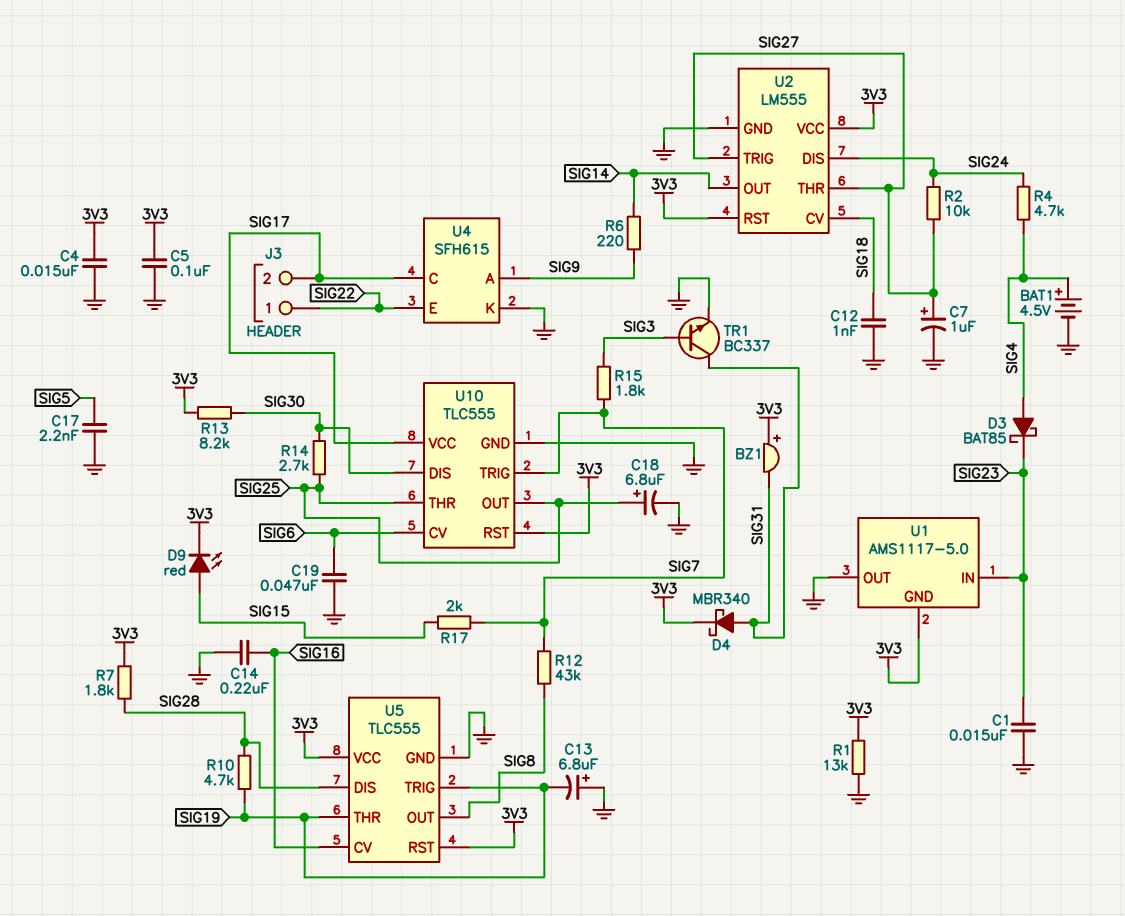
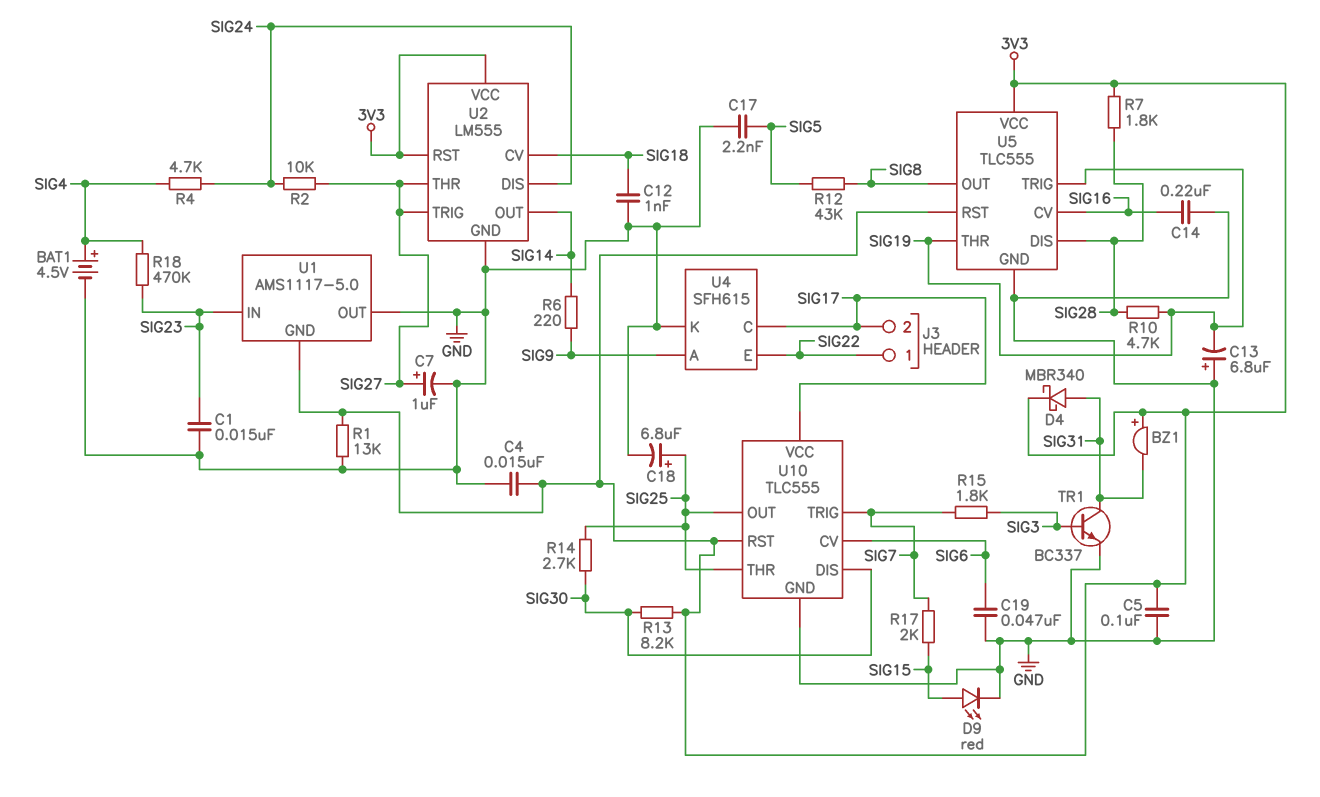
D3: schottky BAT85 (A SIG4, K SIG23) -> none
D9: LED red (A SIG15, K 3V3) -> LED red (A SIG15, K GND)
R12: 43k (SIG7, SIG8) -> 43k (SIG5, SIG8)
R18: none -> 470k (SIG4, SIG23)

